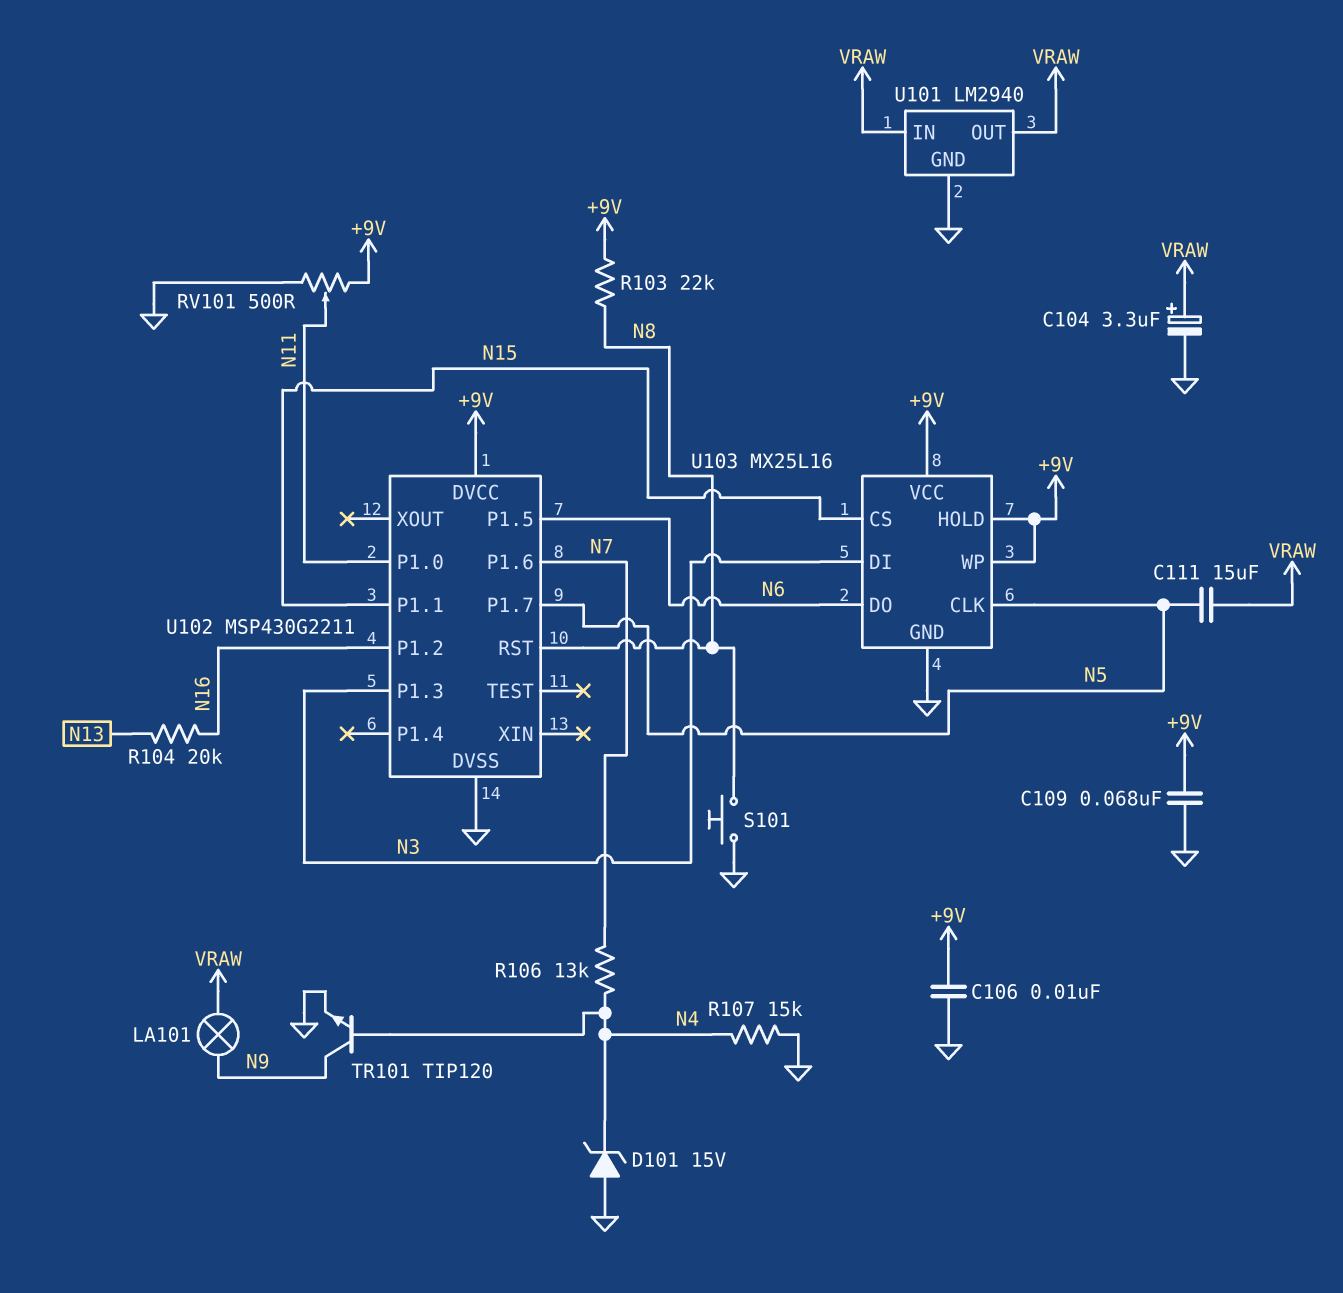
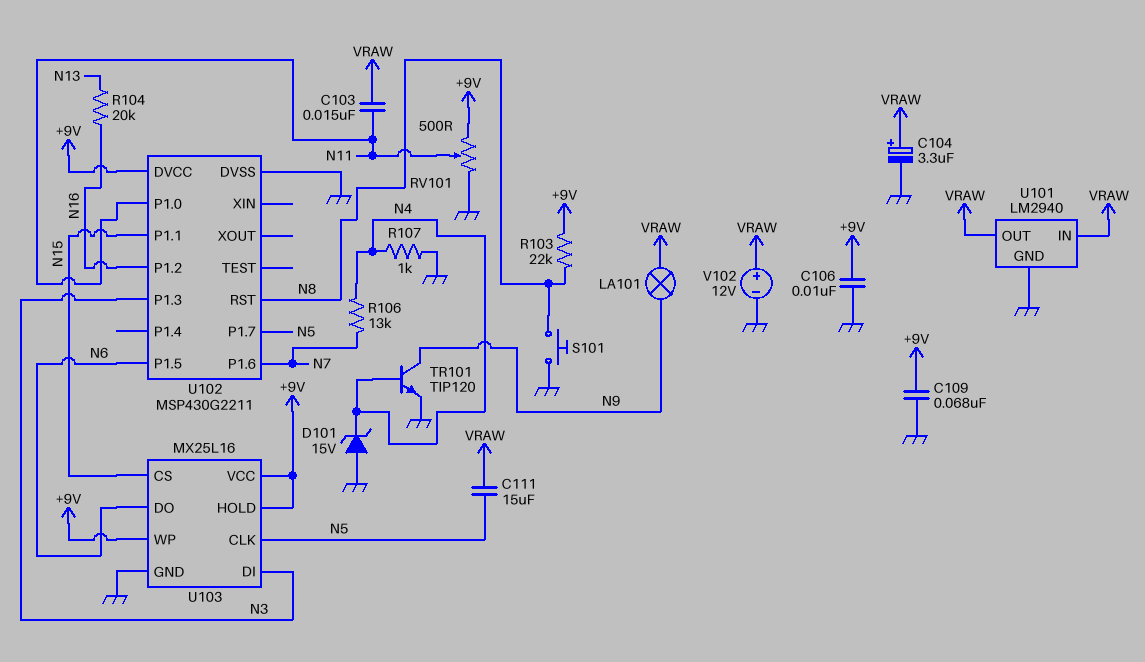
C103: none -> 15nF (N11, VRAW)
R107: 15k (GND, N4) -> 1k (GND, N4)
V102: none -> 12V (plus VRAW, minus GND)

